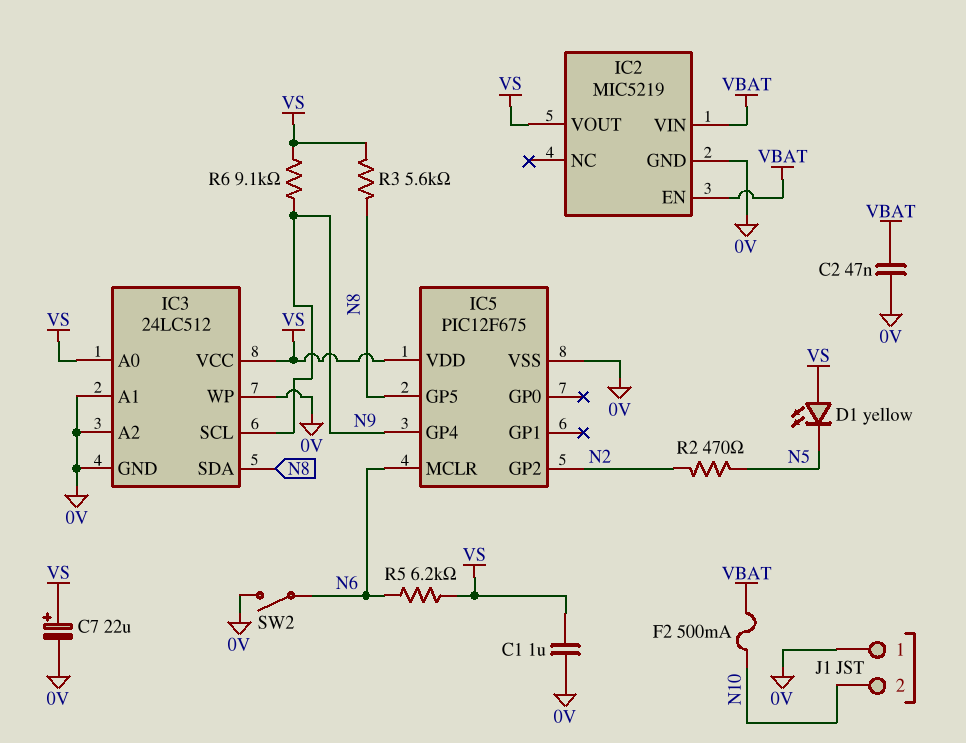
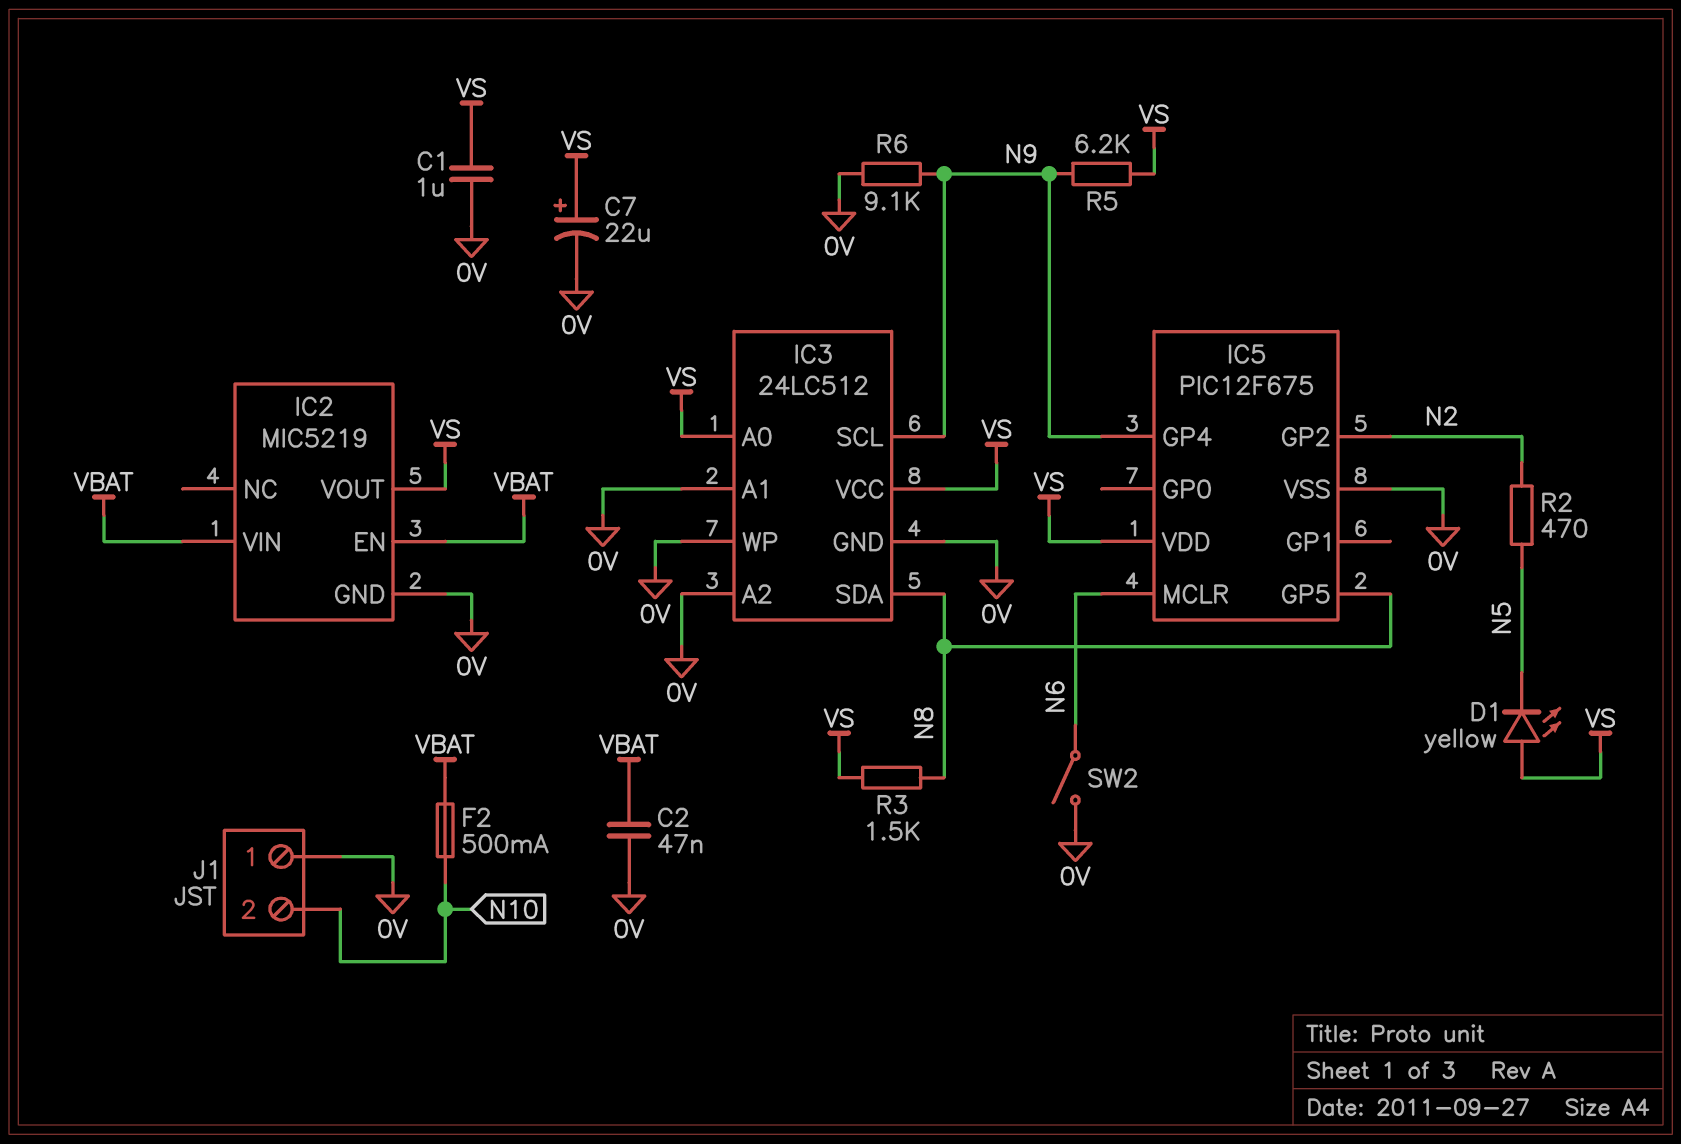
R3: 5.6k (N8, VS) -> 1.5k (N8, VS)
R5: 6.2k (N6, VS) -> 6.2k (N9, VS)
R6: 9.1k (N9, VS) -> 9.1k (0V, N9)

